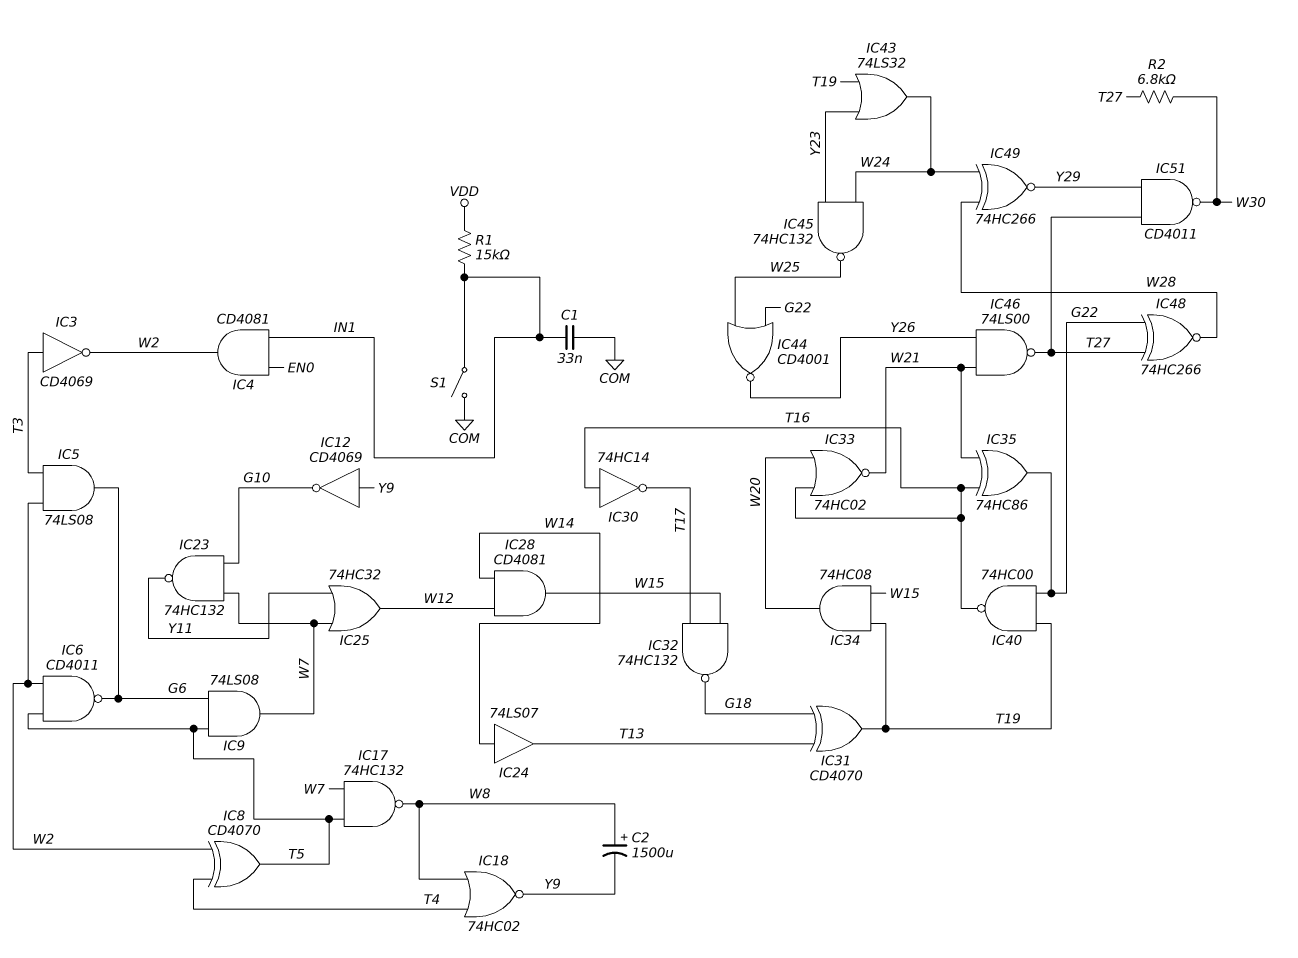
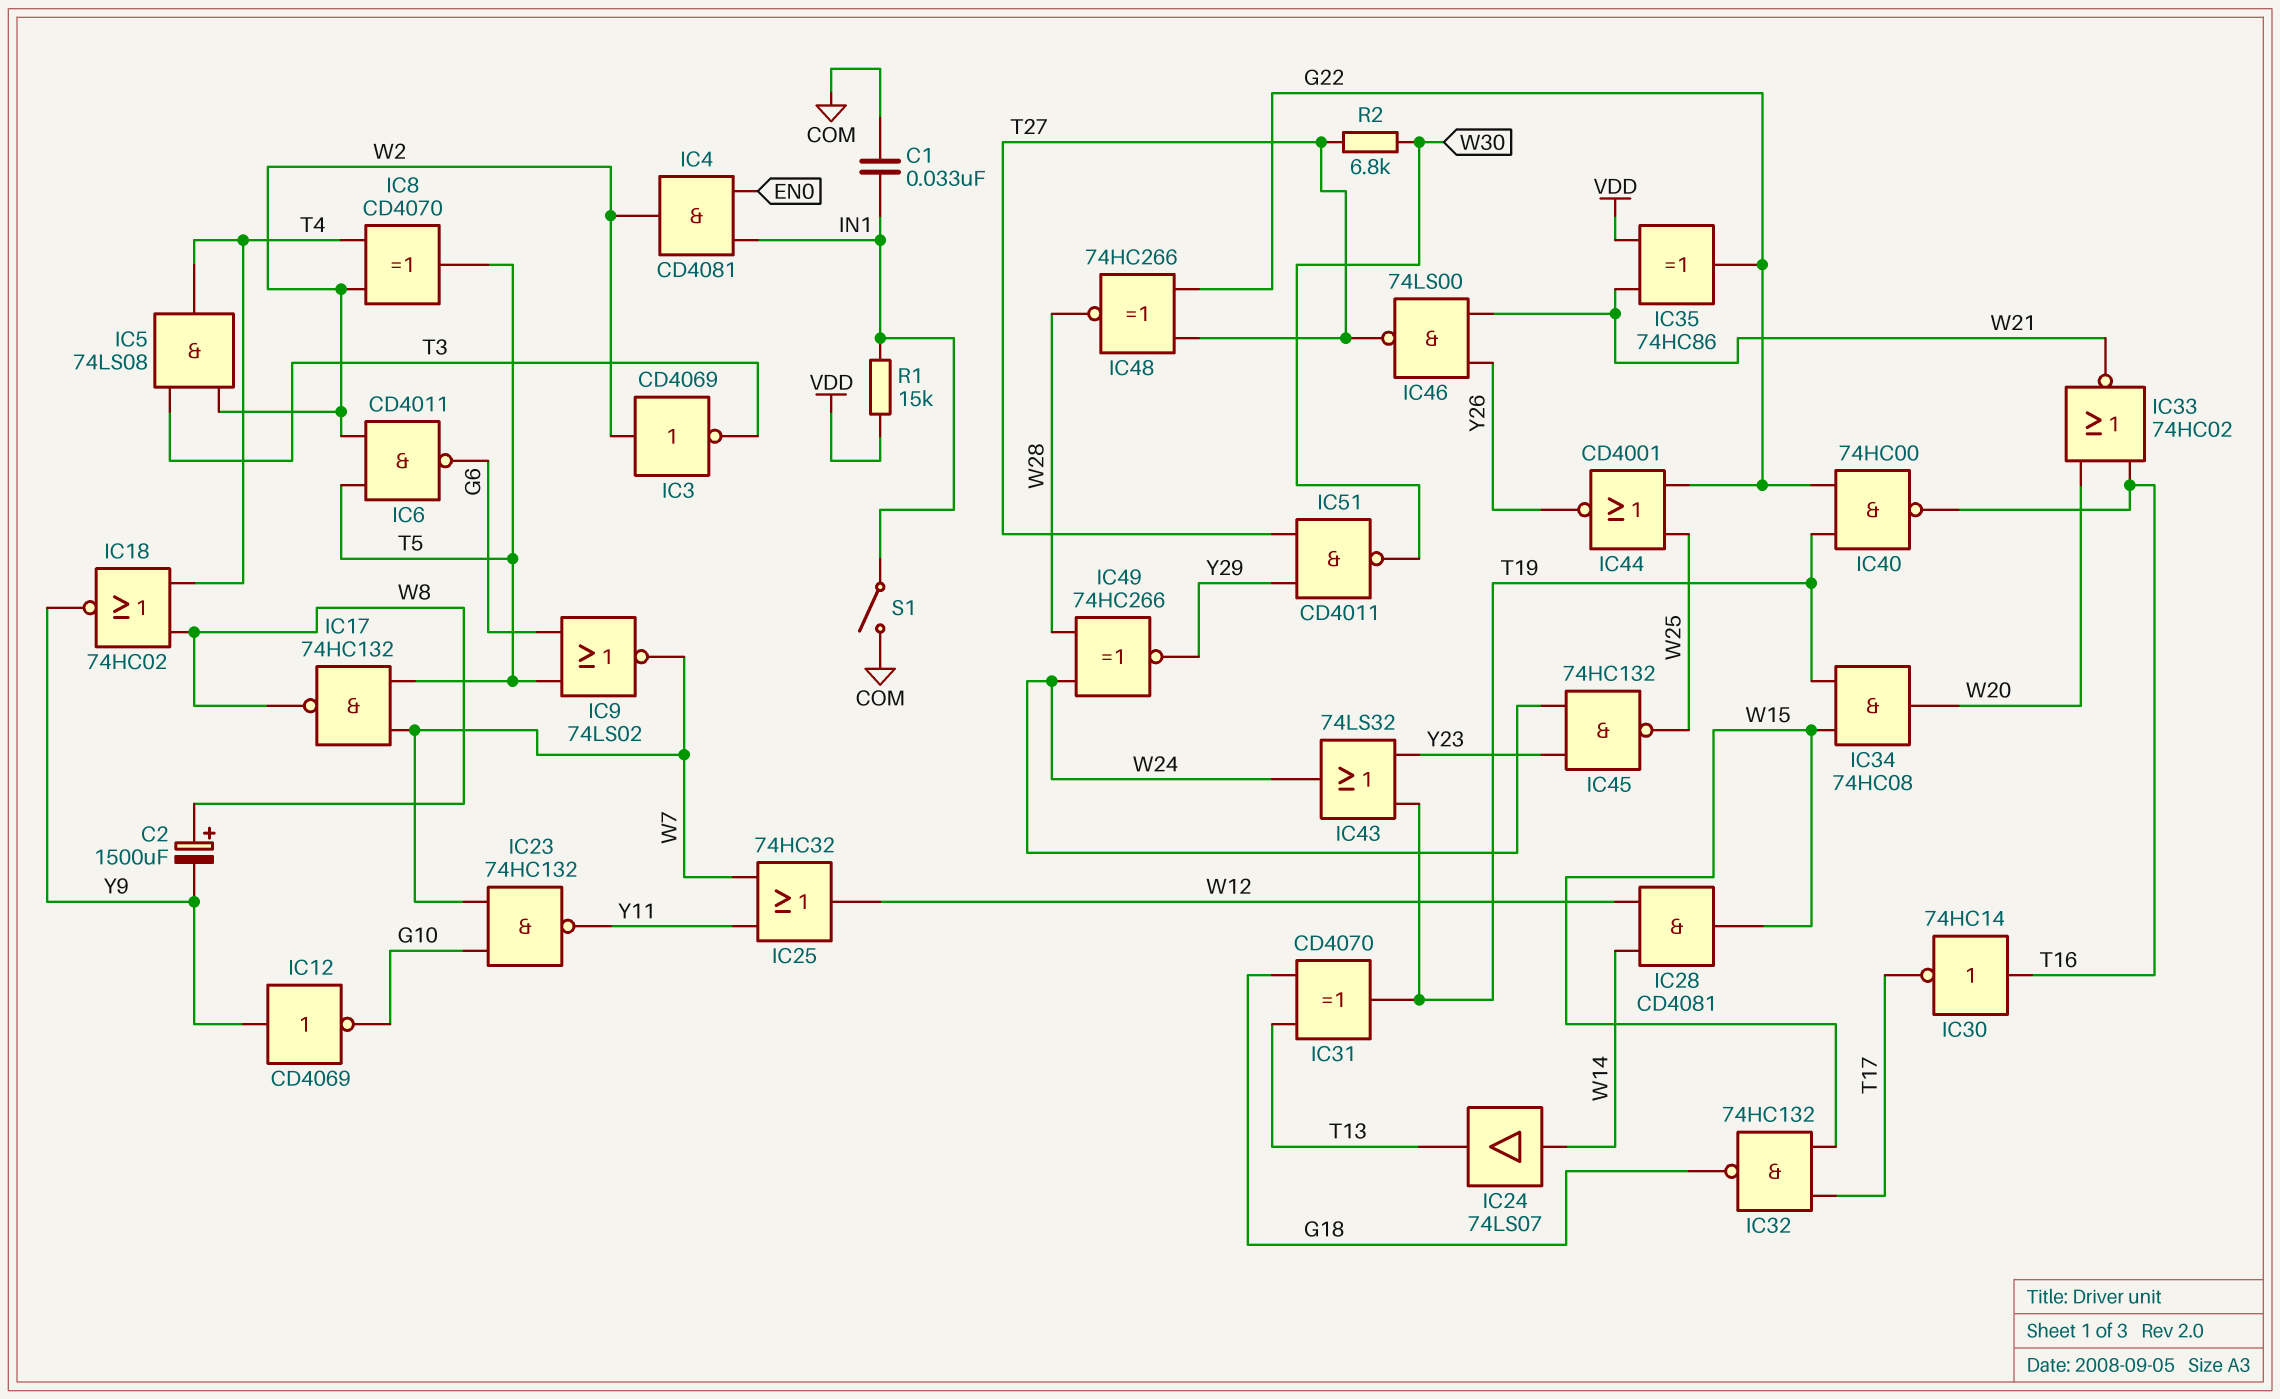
IC3: NOT CD4069 (in T3, out W2) -> NOT CD4069 (in W2, out T3)
IC5: AND 74LS08 (in T3, in W2, out G6) -> AND 74LS08 (in T3, in W2, out T4)
IC9: AND 74LS08 (in G6, in T5, out W7) -> NOR 74LS02 (in G6, in T5, out W7)
IC35: XOR 74HC86 (in T16, in W21, out G22) -> XOR 74HC86 (in VDD, in W21, out G22)

